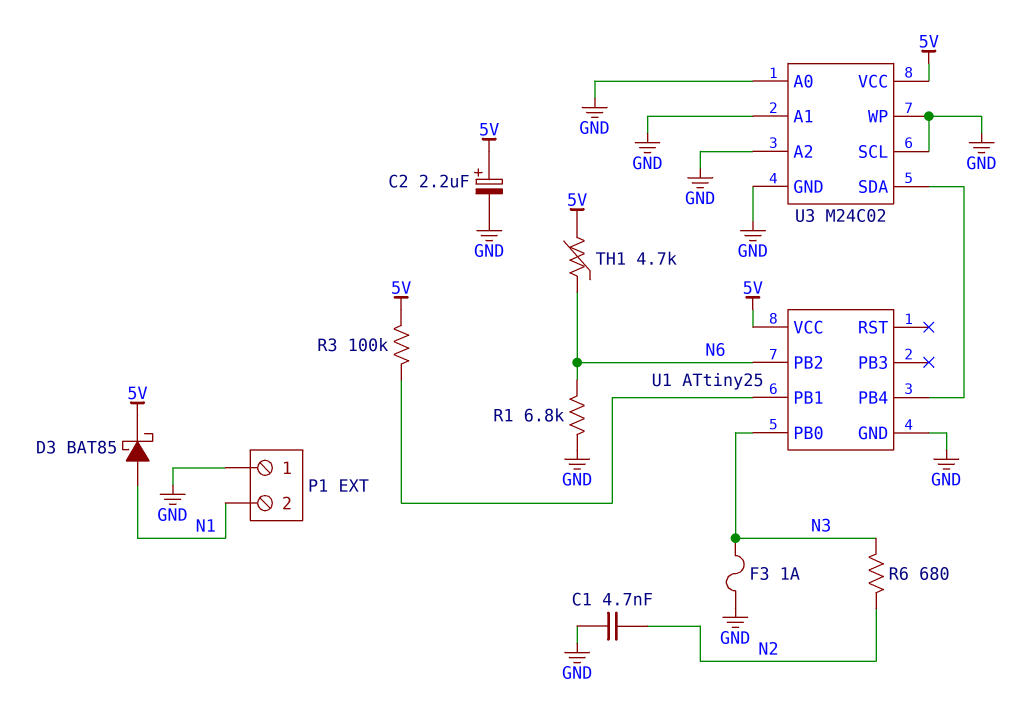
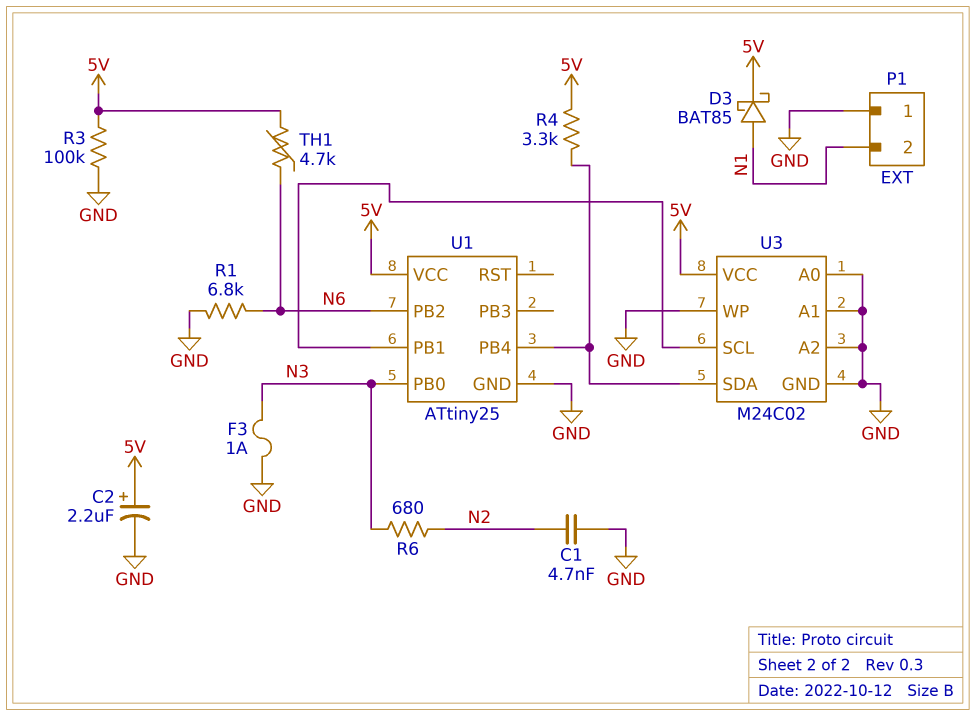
R3: 100k (5V, U1/PB1) -> 100k (5V, GND)
R4: none -> 3.3k (5V, U1/PB4)
U3 pin SCL: GND -> U1/PB1

